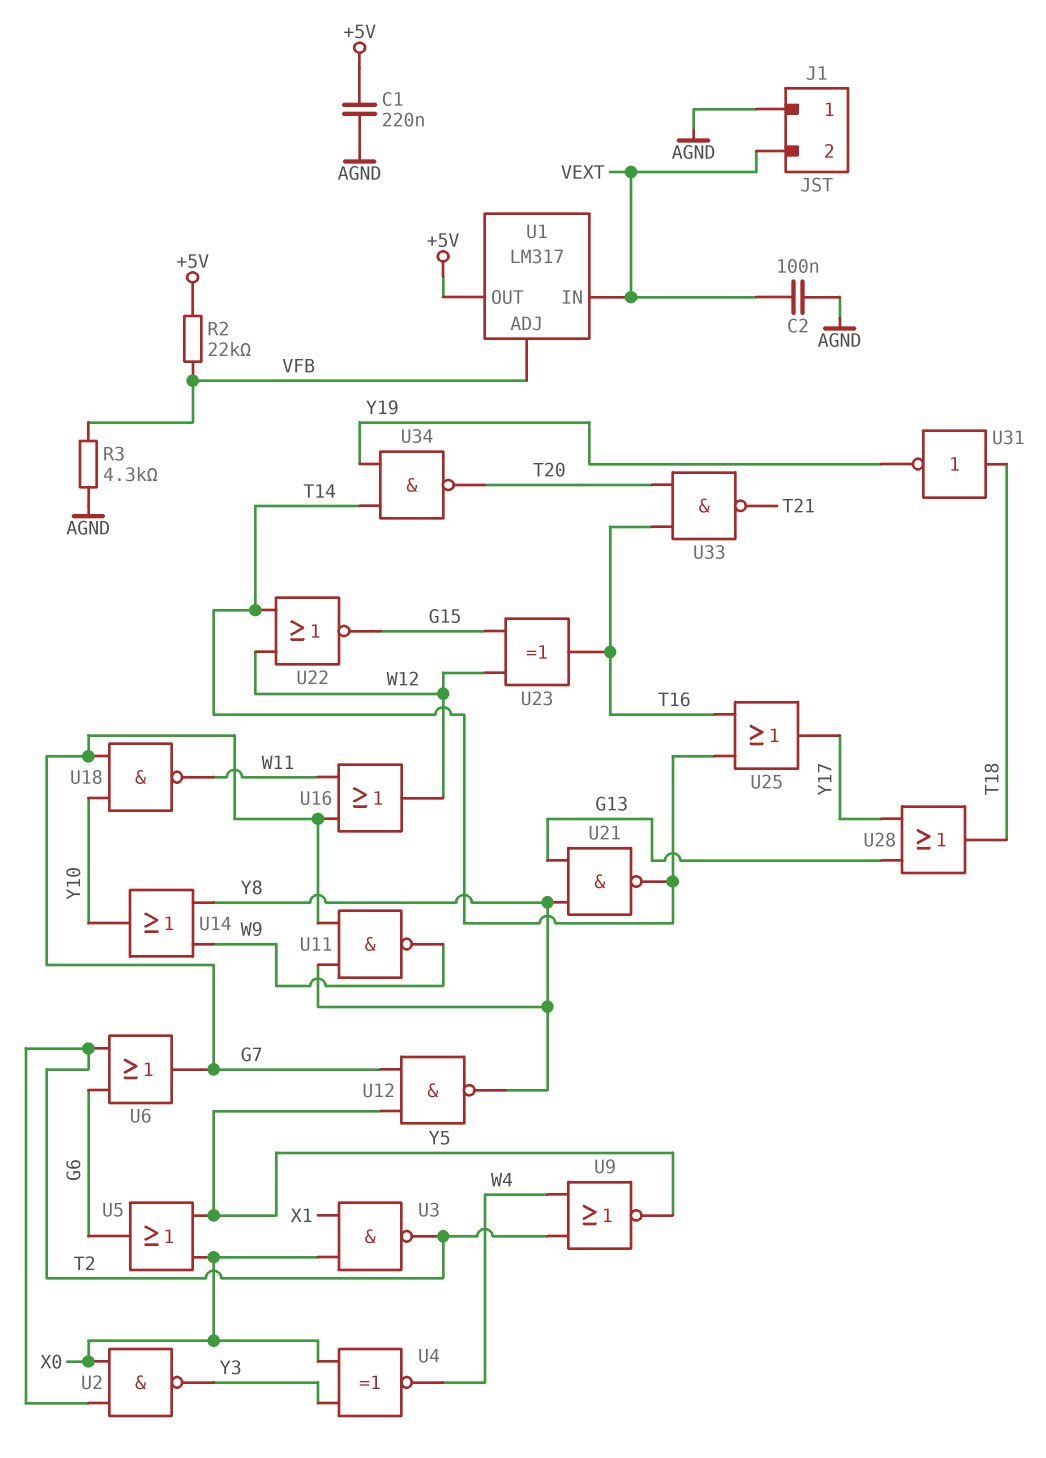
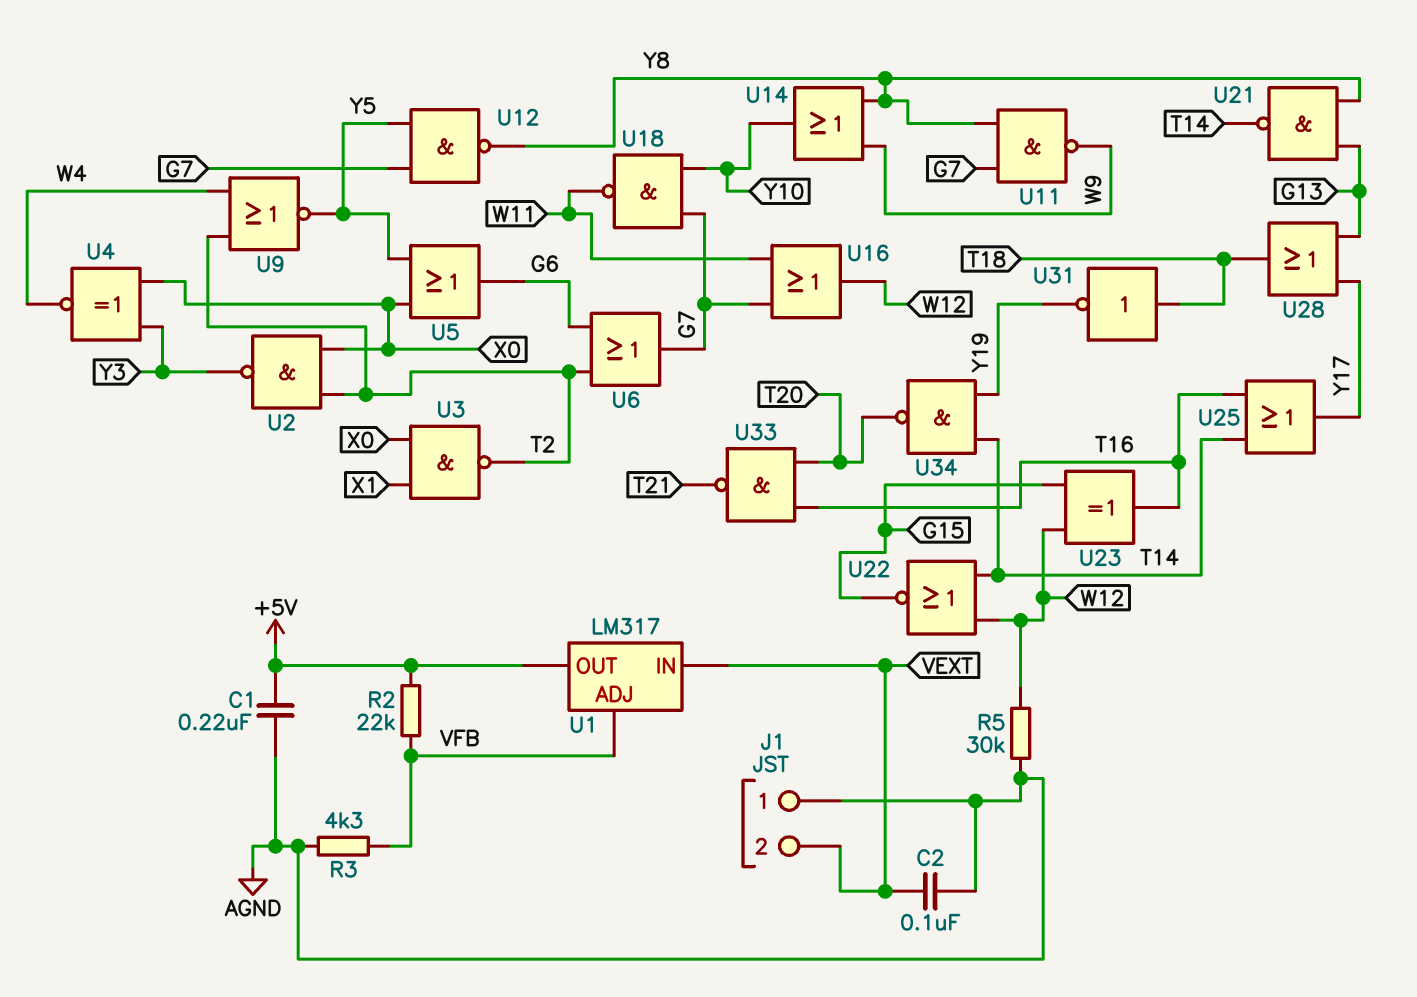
R5: none -> 30k (AGND, W12)

